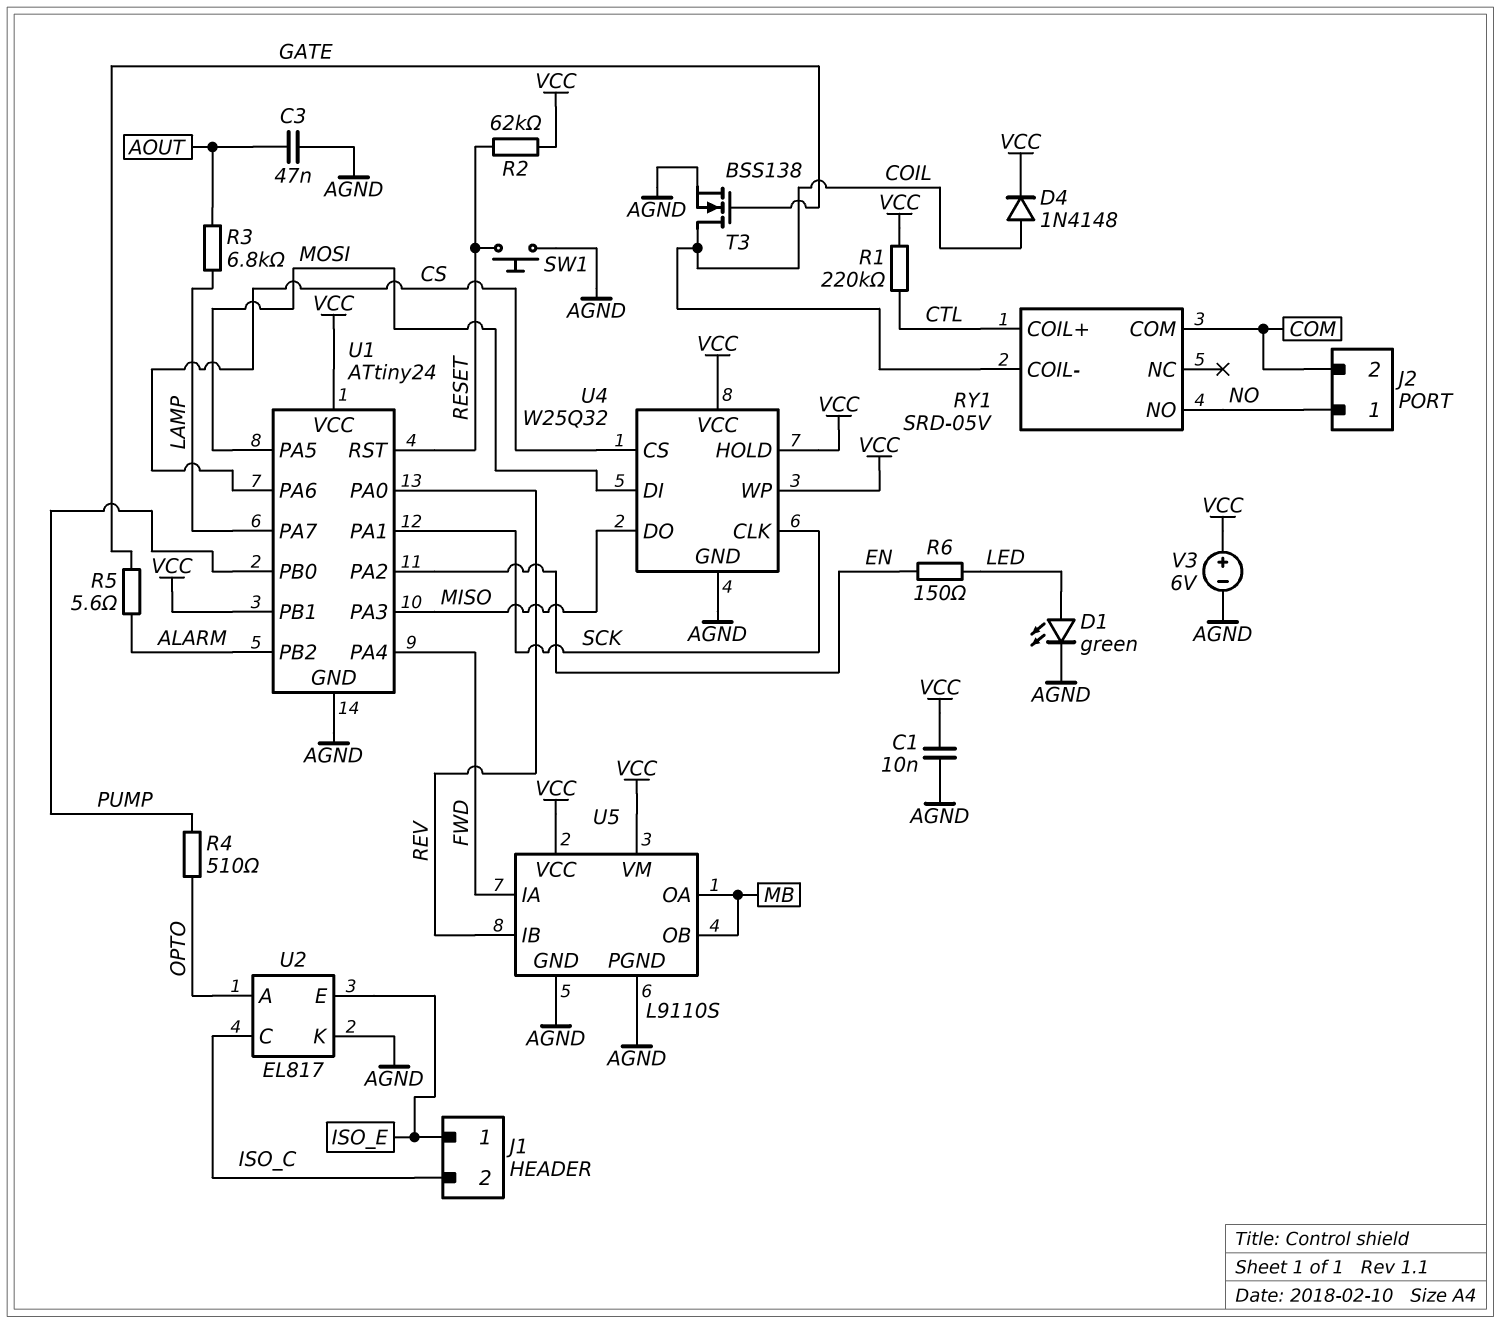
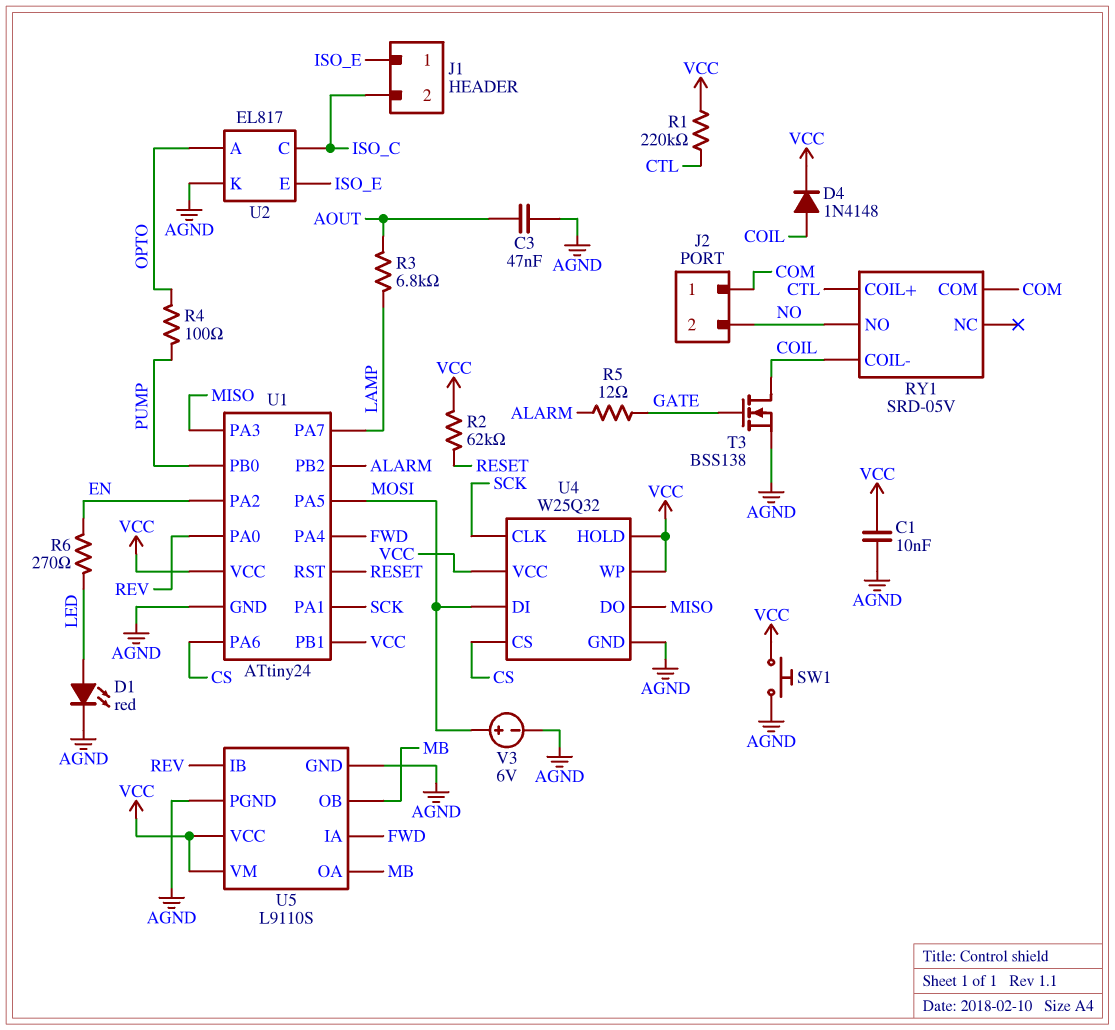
D1: LED green (A LED, K AGND) -> LED red (A LED, K AGND)
J2 pin 1: NO -> COM
J2 pin 2: COM -> NO
R4: 510 (OPTO, PUMP) -> 100 (OPTO, PUMP)
R5: 5.6 (ALARM, GATE) -> 12 (ALARM, GATE)
R6: 150 (EN, LED) -> 270 (EN, LED)
SW1: button (AGND, RESET) -> button (AGND, VCC)
V3: 6V (plus VCC, minus AGND) -> 6V (plus MOSI, minus AGND)

